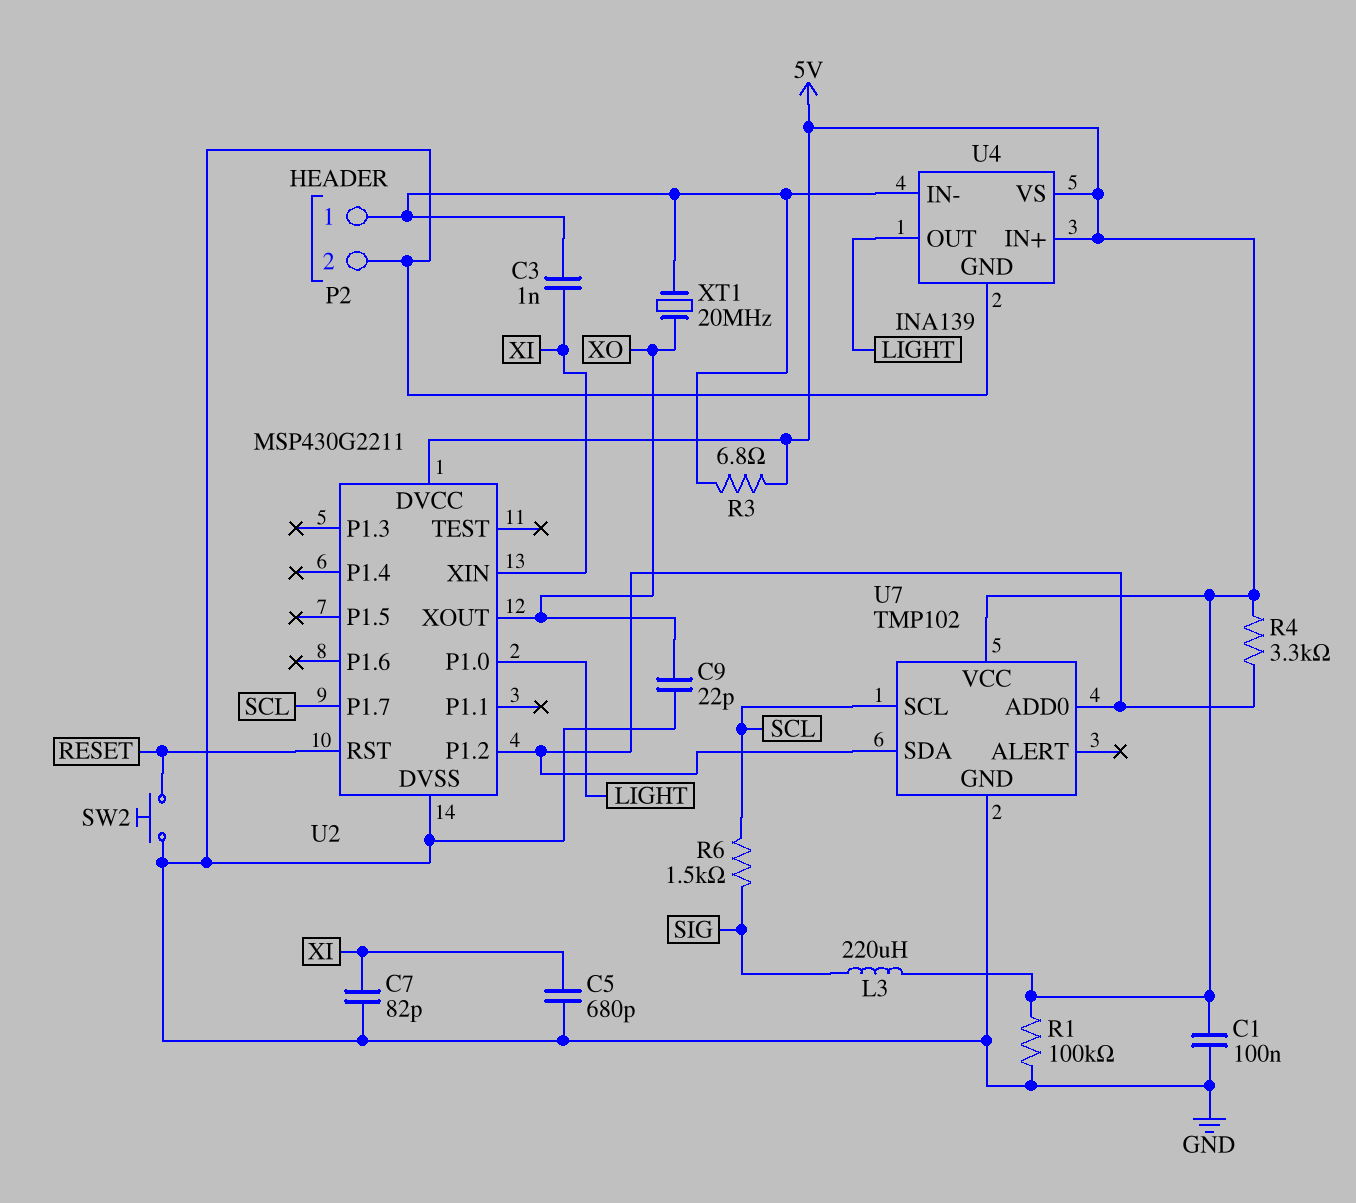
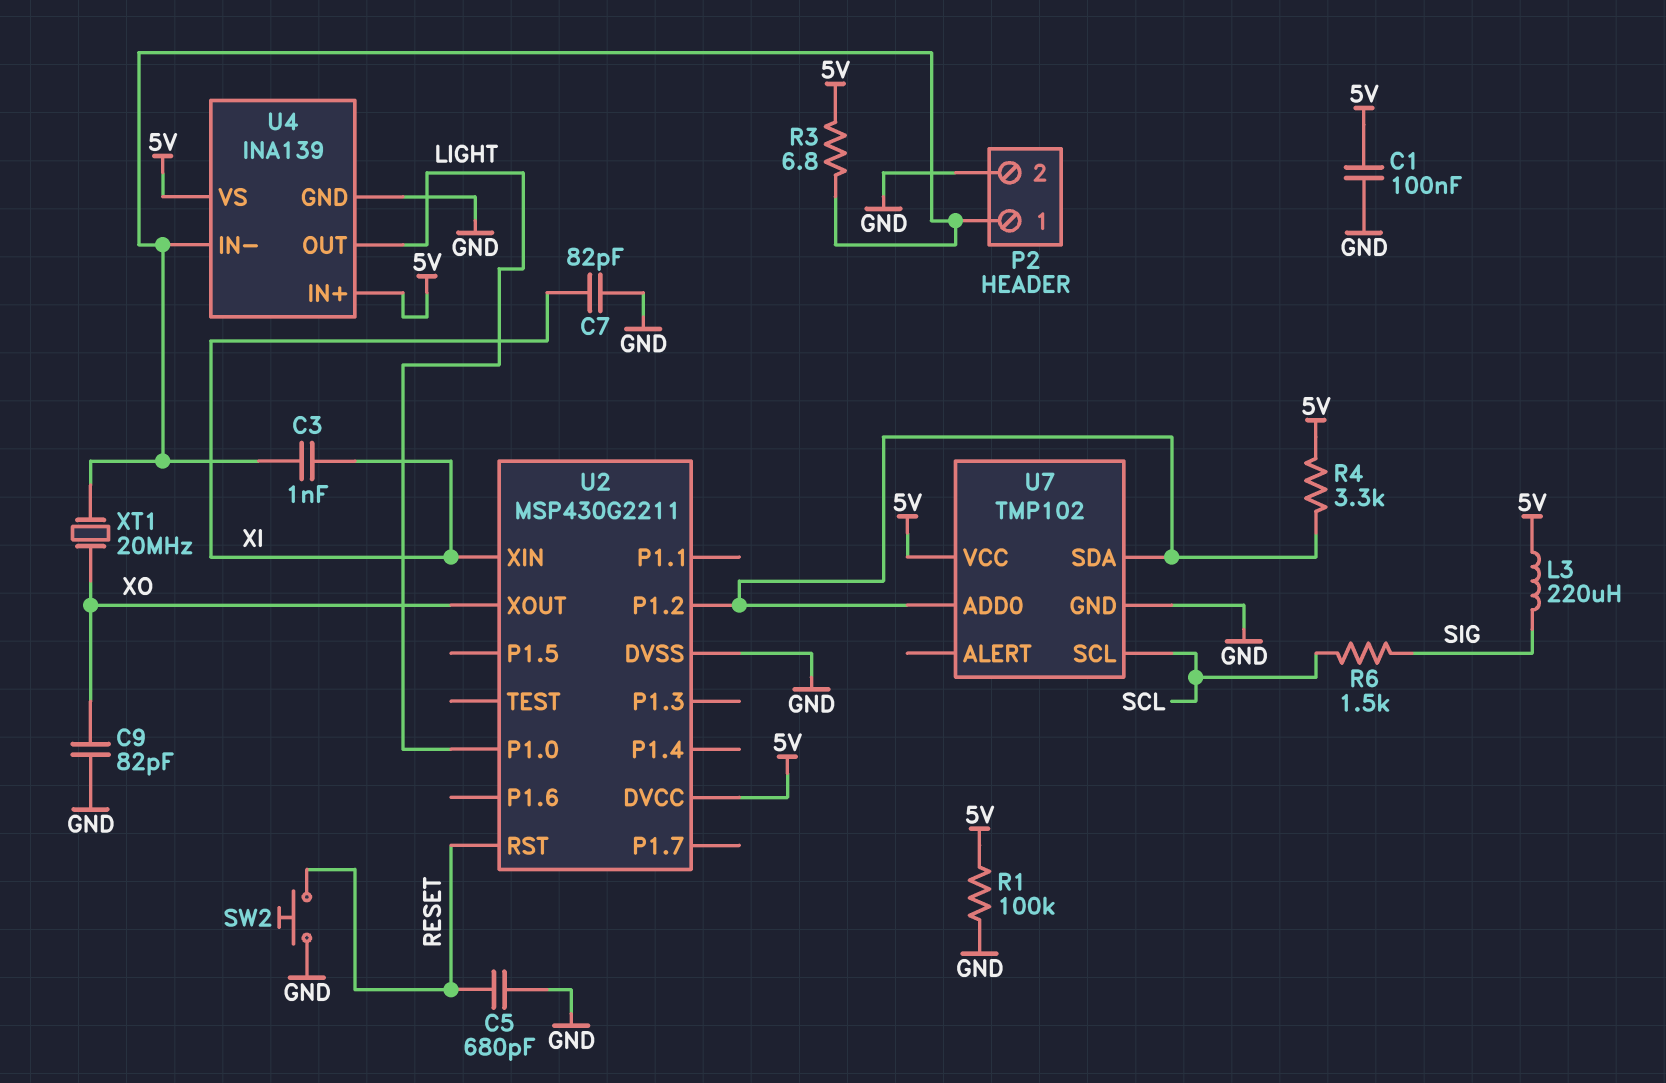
C5: 680pF (GND, XI) -> 680pF (GND, RESET)
C9: 22pF (GND, XO) -> 82pF (GND, XO)
U2 pin P1.7: SCL -> none

